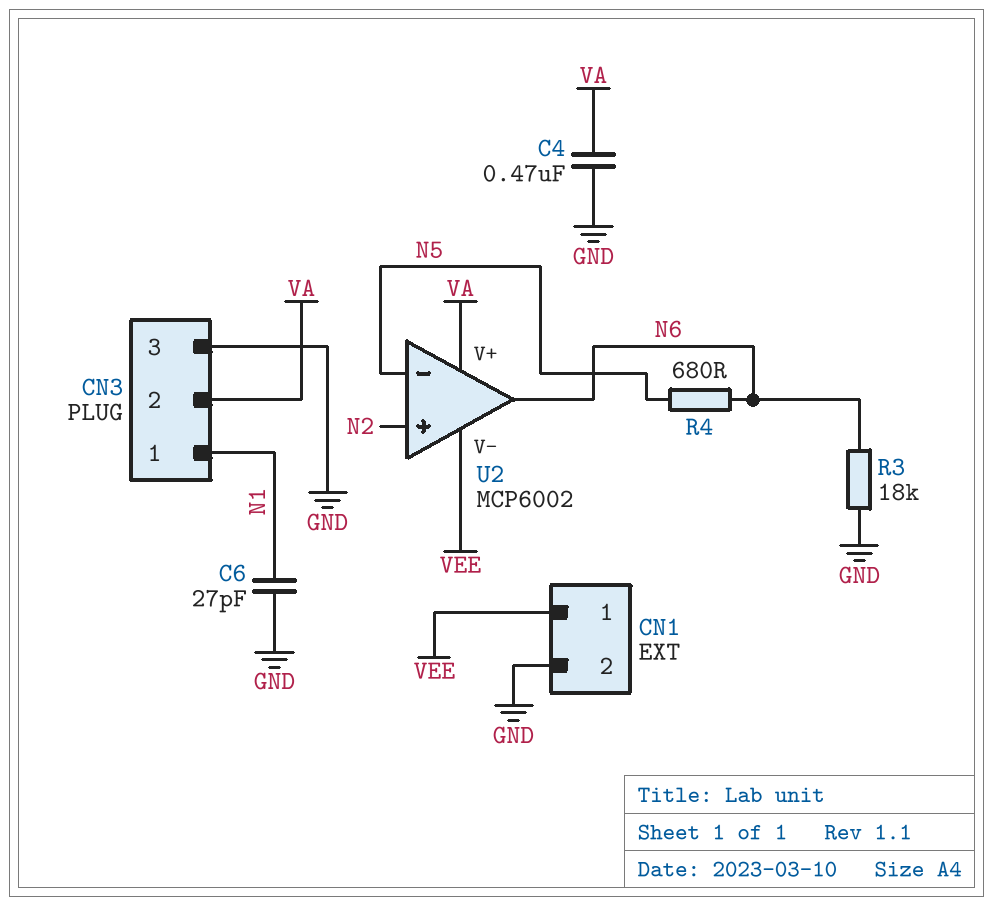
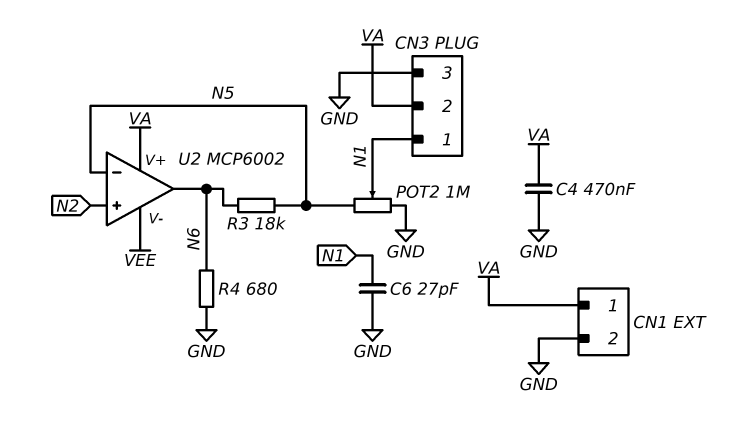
CN1 pin 1: VEE -> VA
POT2: none -> 1M (GND, N5, wiper N1)
R3: 18k (GND, N6) -> 18k (N5, N6)
R4: 680 (N5, N6) -> 680 (GND, N6)

